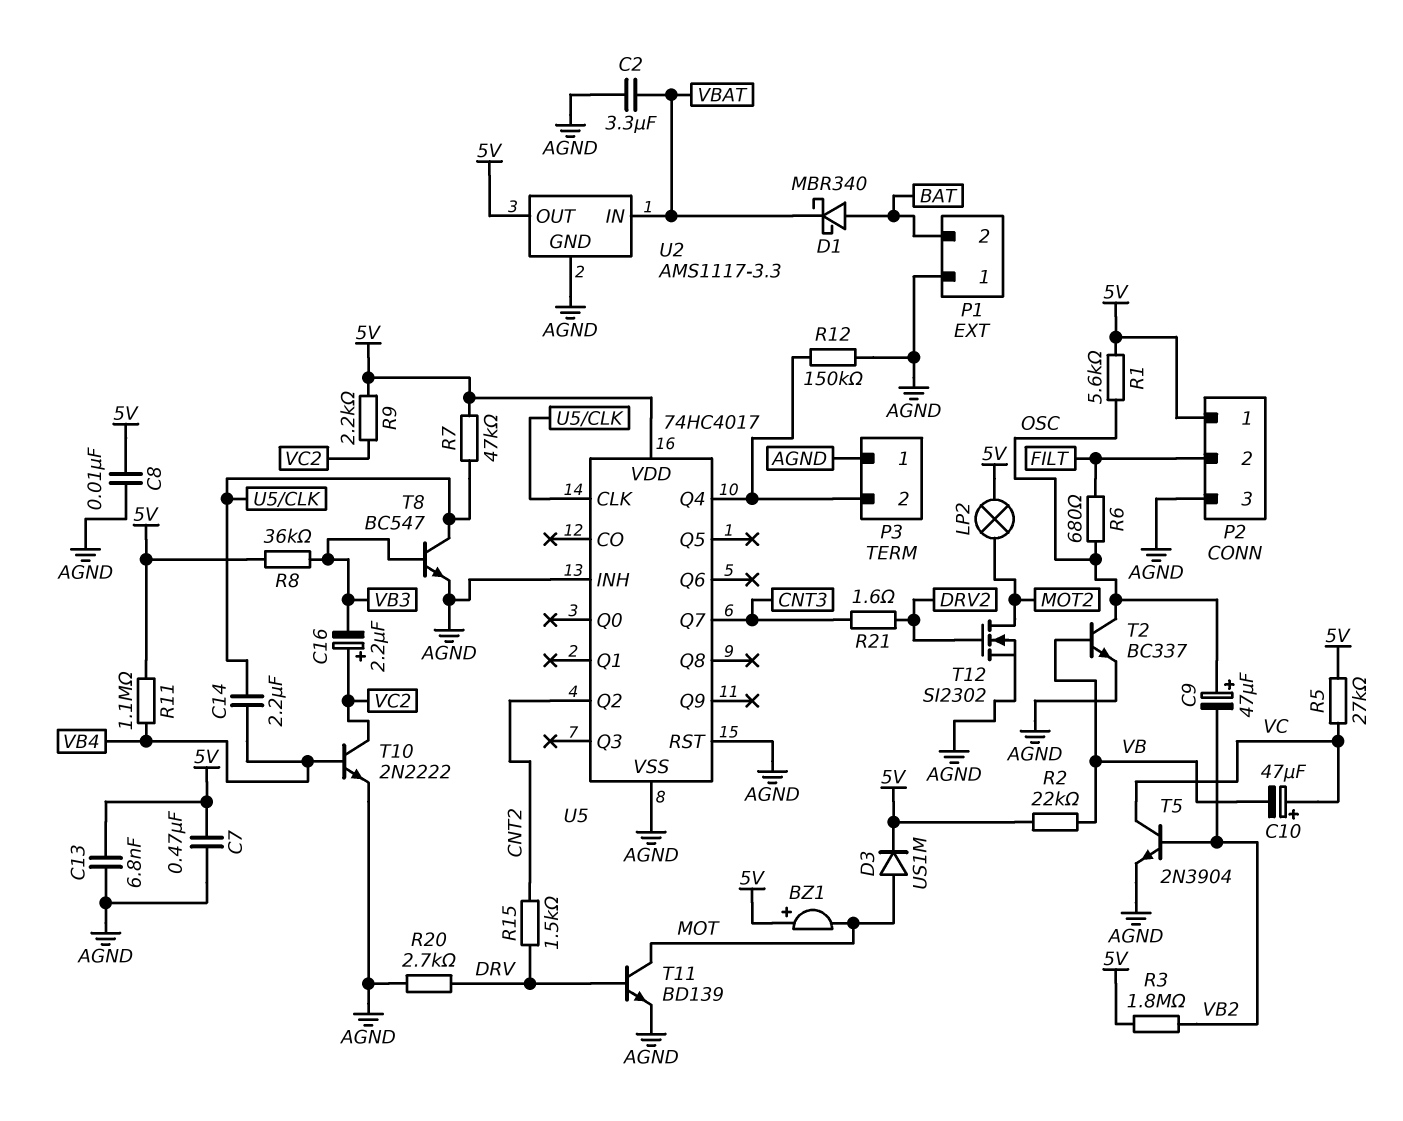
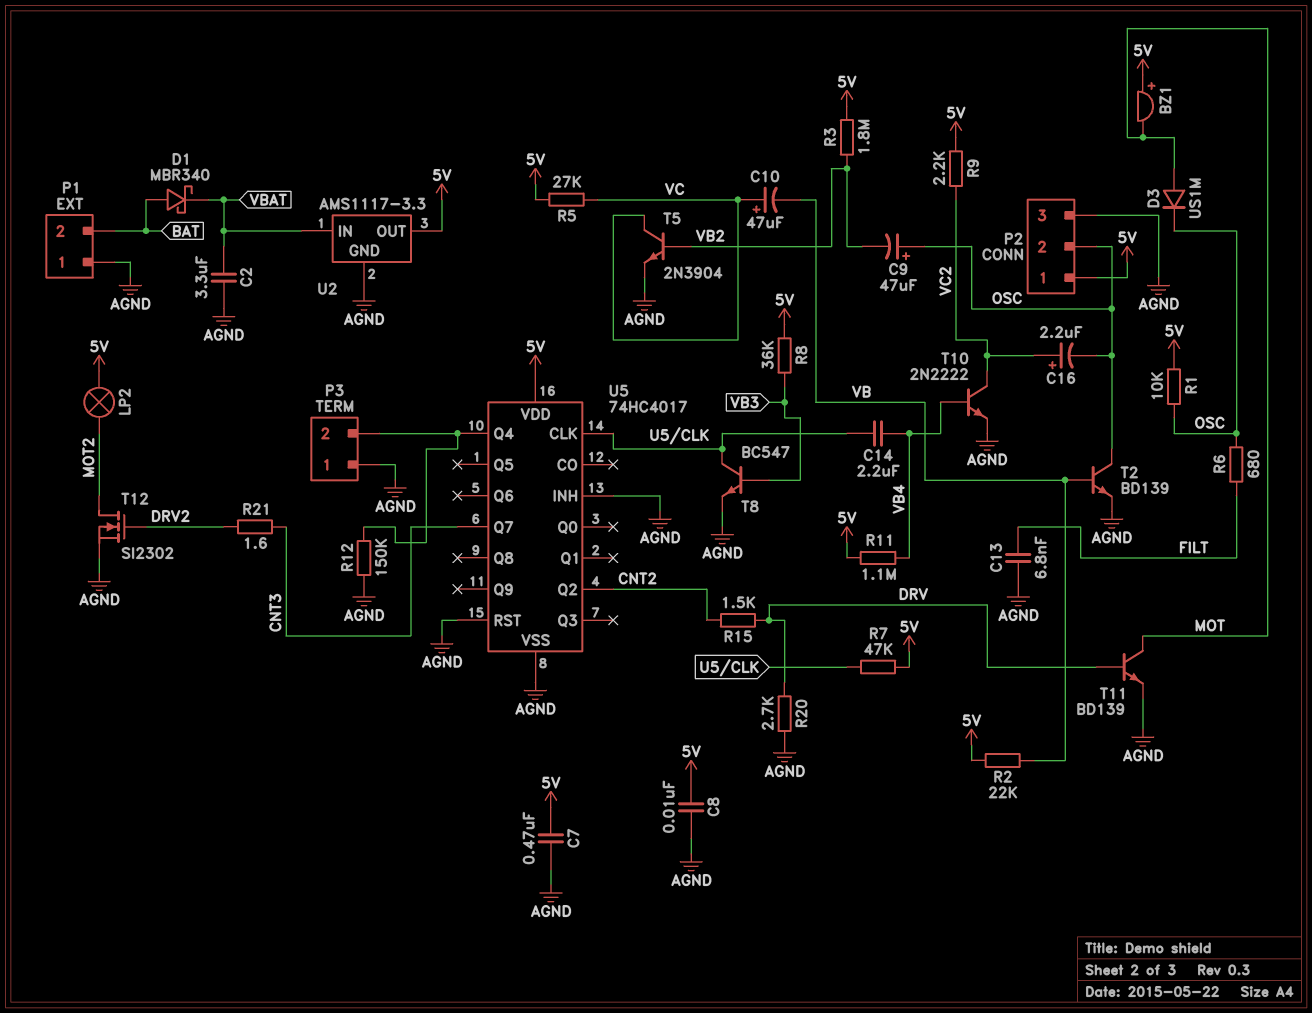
C13: 6.8nF (5V, AGND) -> 6.8nF (AGND, FILT)
C16: 2.2uF (plus VC2, minus VB3) -> 2.2uF (plus VC2, minus OSC)
D3: diode US1M (A MOT, K 5V) -> diode US1M (A MOT, K OSC)
P2 pin 2: FILT -> OSC
R1: 5.6k (5V, OSC) -> 10k (5V, OSC)
T2: NPN BC337 (B VB, C OSC, E AGND) -> NPN BD139 (B VB, C OSC, E AGND)

